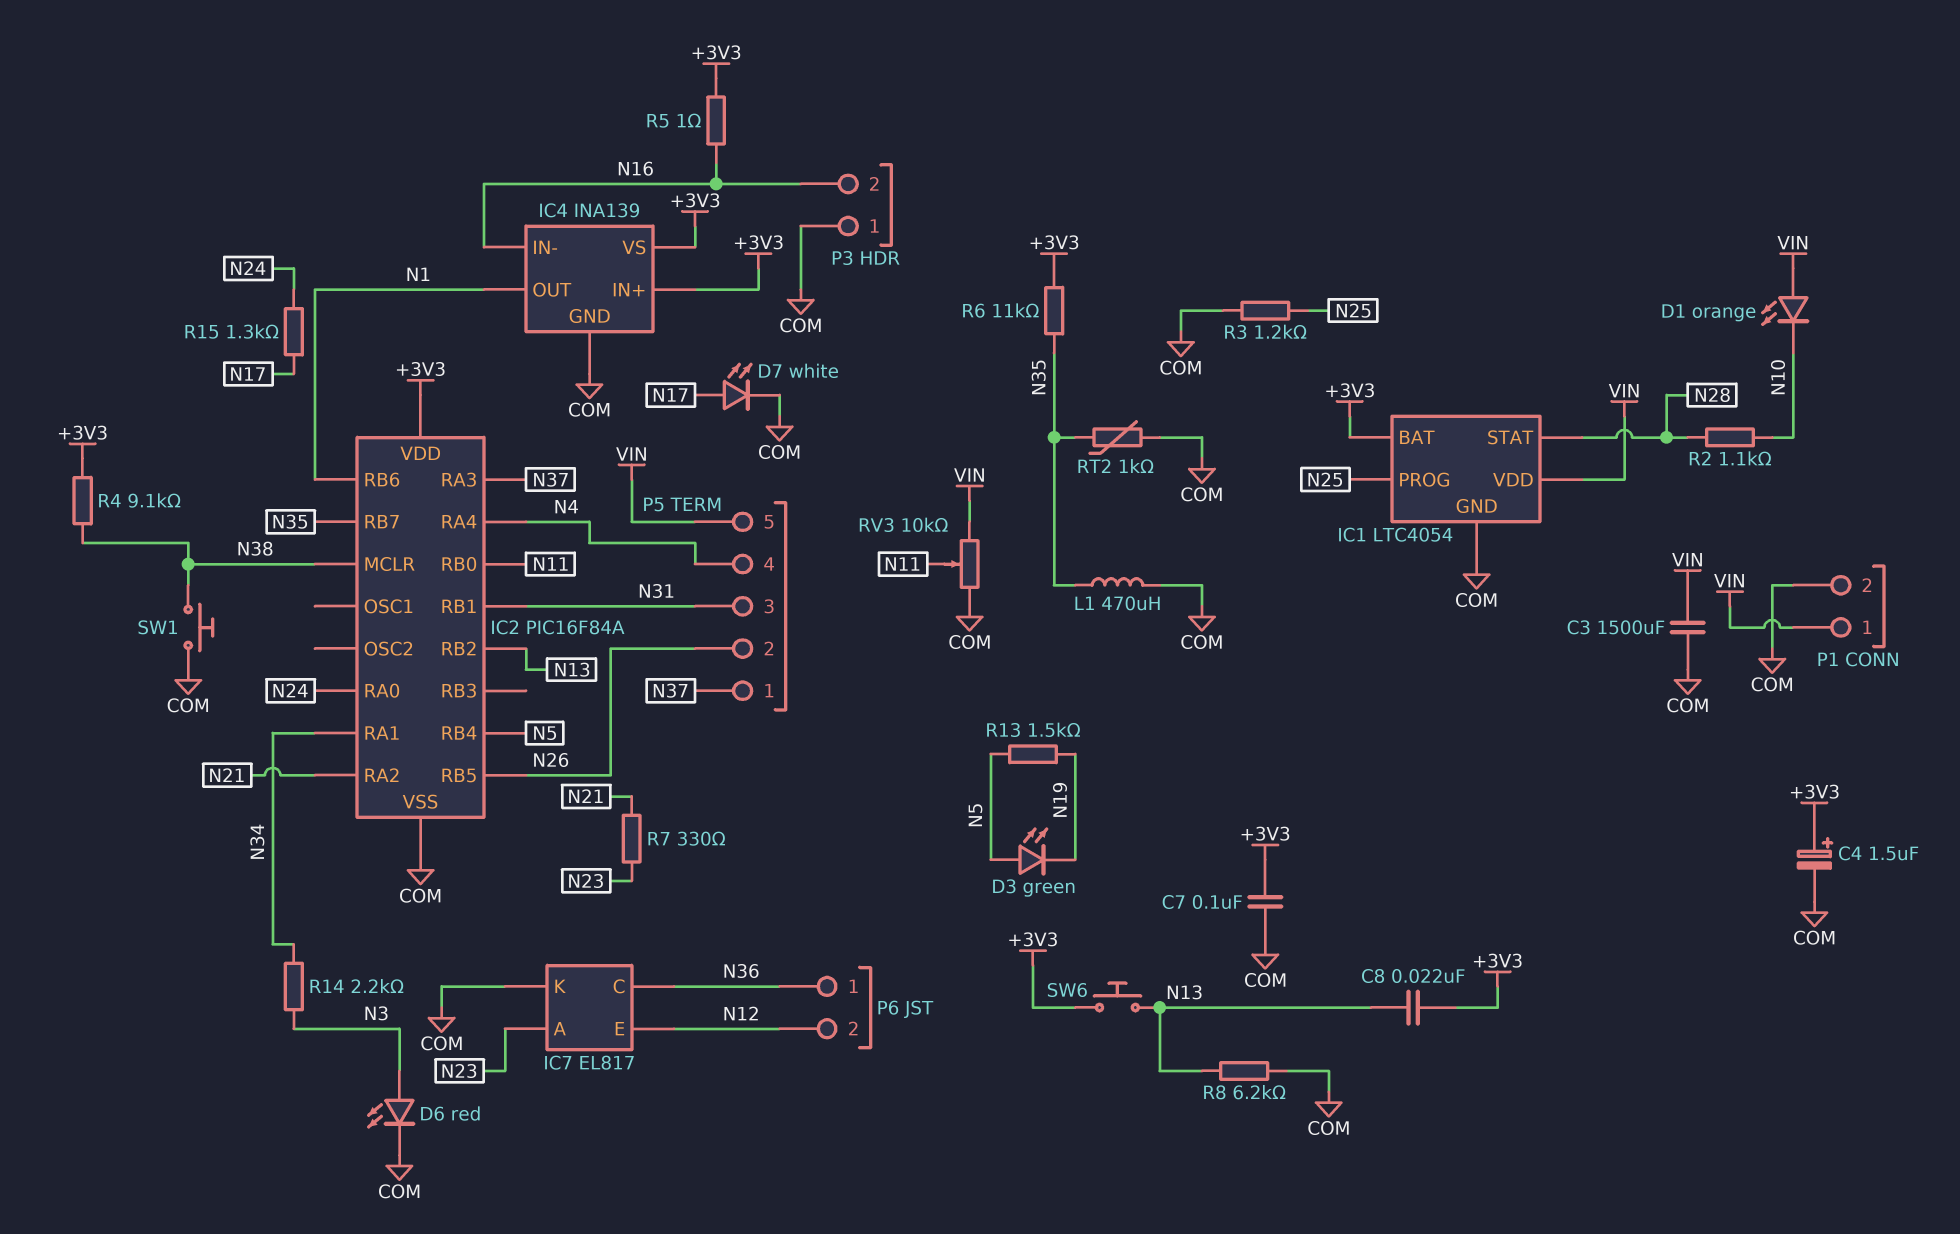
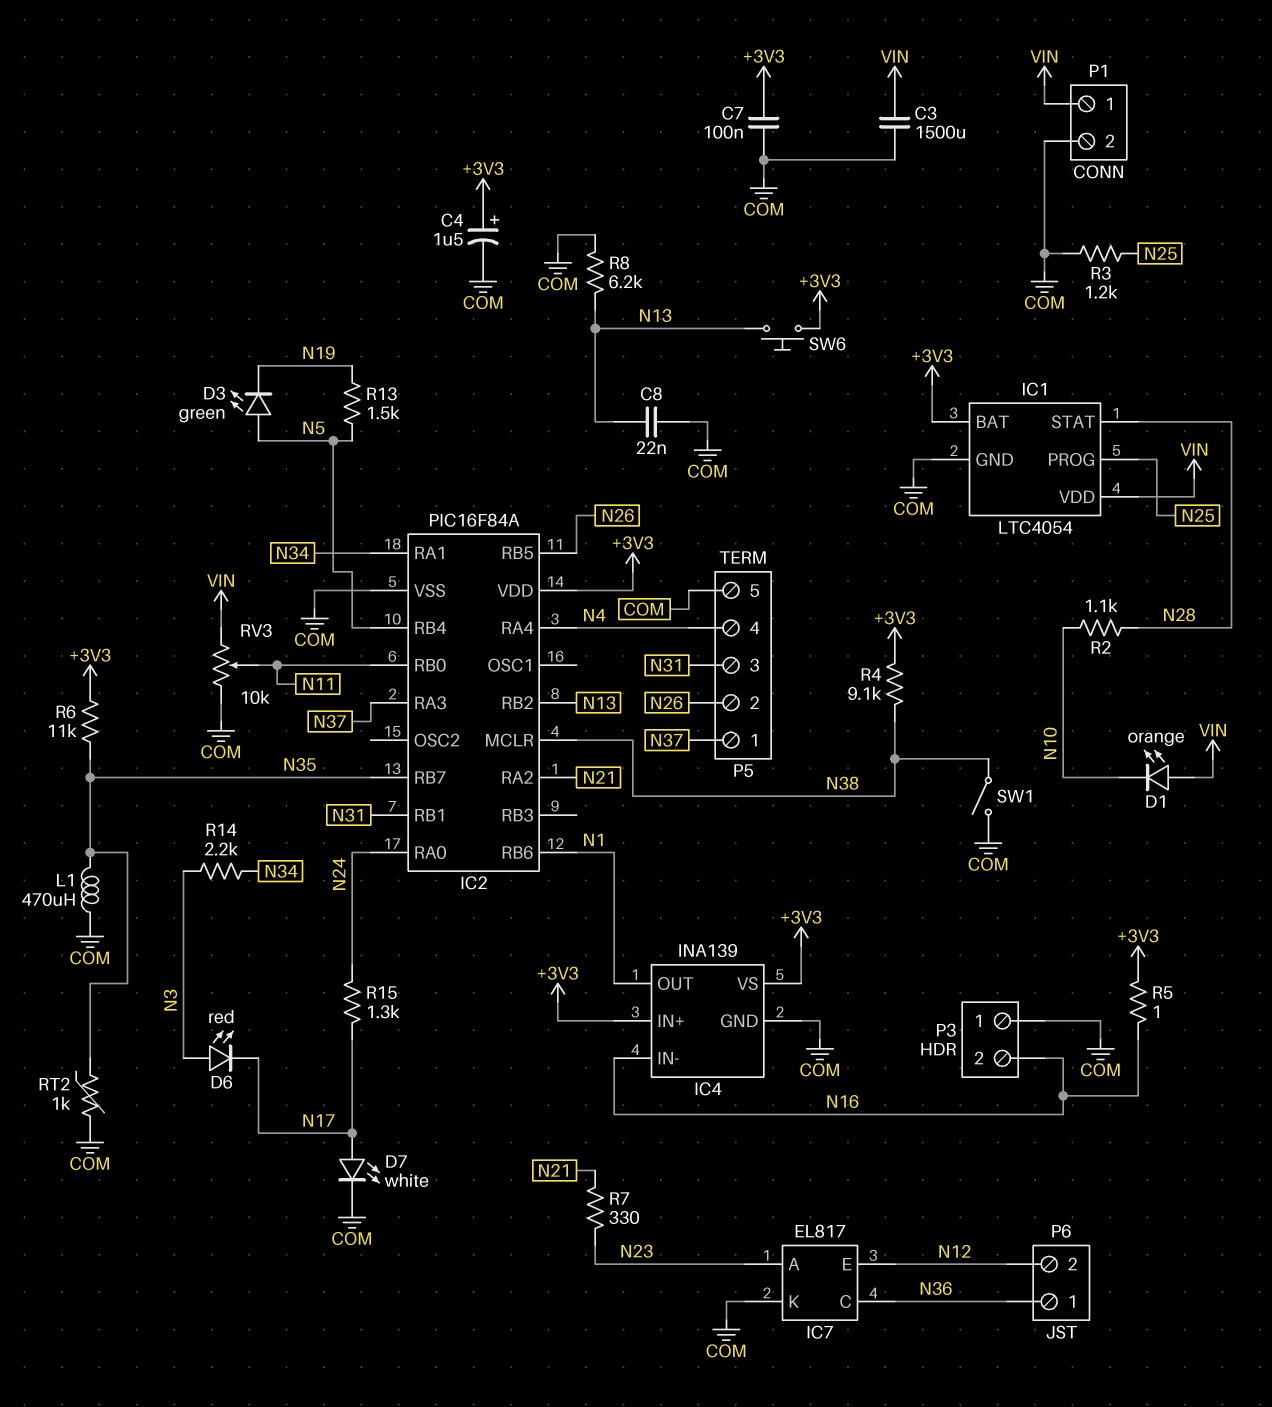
C8: 22nF (+3V3, N13) -> 22nF (COM, N13)
D6: LED red (A N3, K COM) -> LED red (A N3, K N17)
P5 pin 5: VIN -> COM
SW1: button (COM, N38) -> switch (COM, N38)

